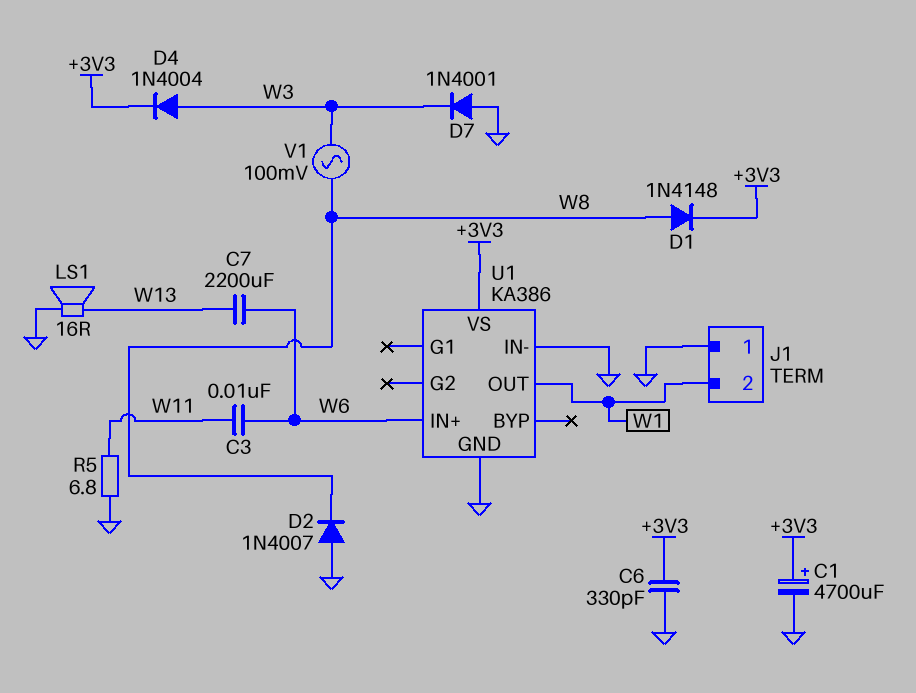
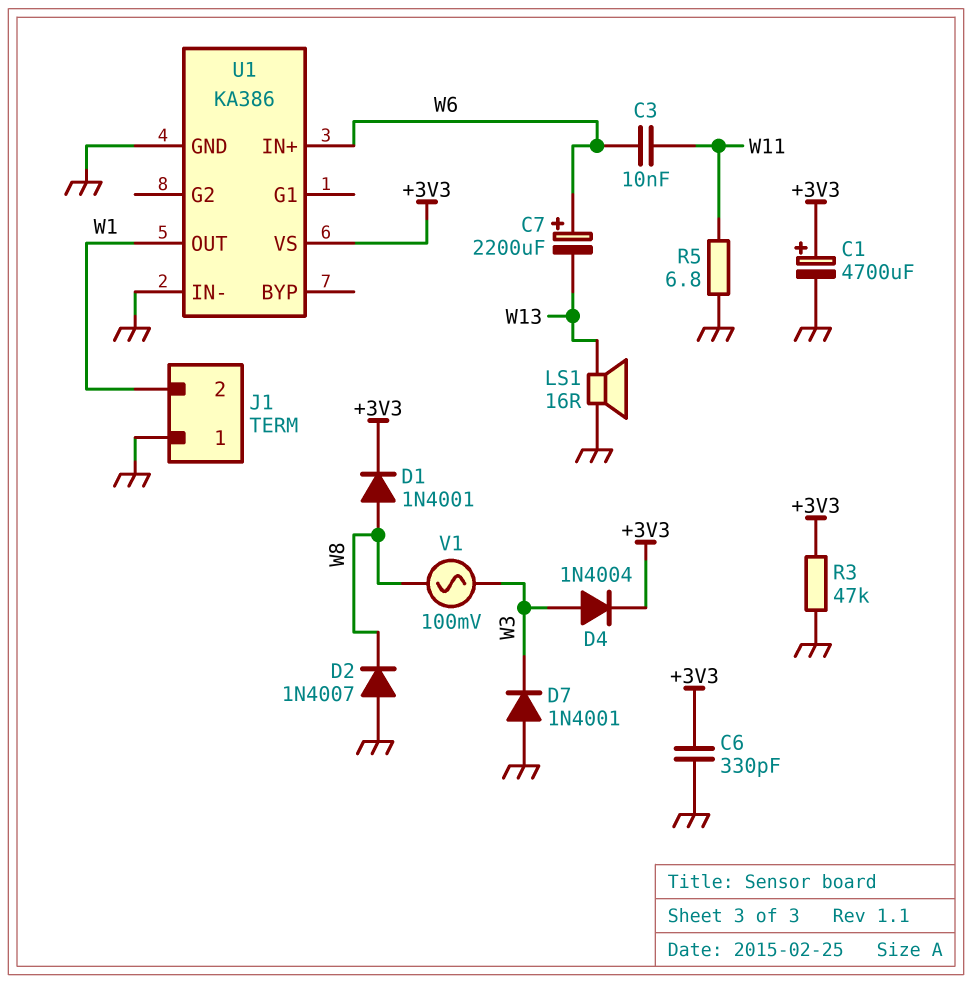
C7: 2200uF (W6, W13) -> 2200uF (plus W6, minus W13)
D1: diode 1N4148 (A W8, K +3V3) -> diode 1N4001 (A W8, K +3V3)
R3: none -> 47k (+3V3, GND)

